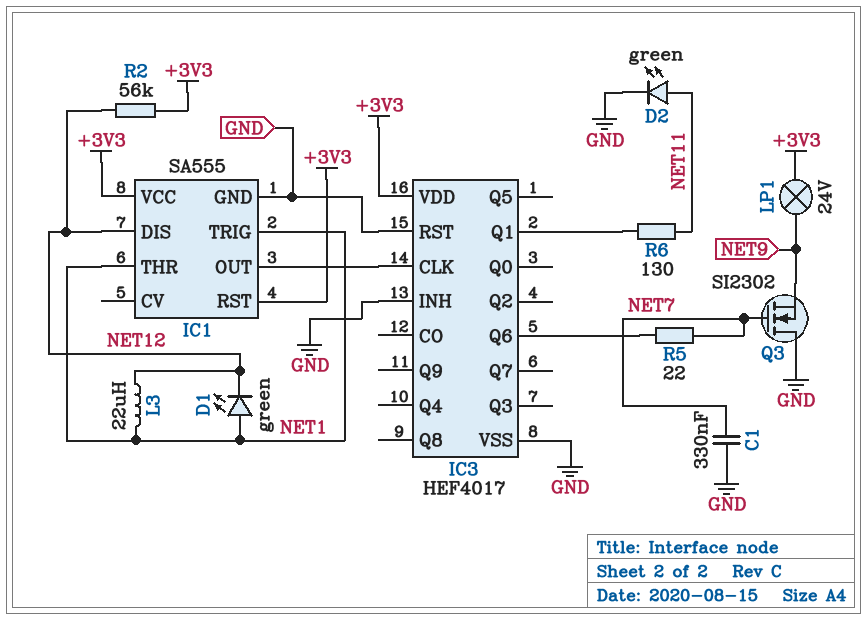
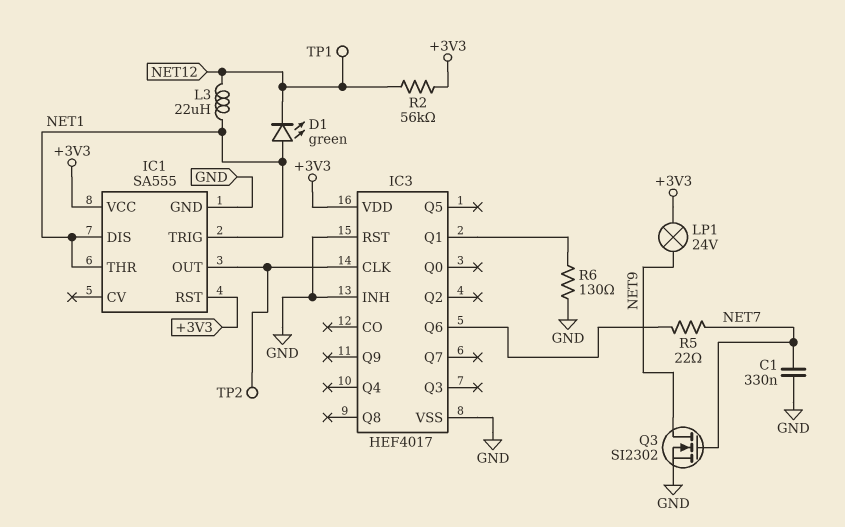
D2: LED green (A NET11, K GND) -> none
IC1 pin DIS: NET12 -> NET1
Q3: NMOS SI2302 (G NET7, D GND, S NET9) -> NMOS SI2302 (G NET7, D NET9, S GND)
R6: 130 (IC3/Q1, NET11) -> 130 (GND, IC3/Q1)
TP1: none -> test point (NET12)
TP2: none -> test point (IC1/OUT)

